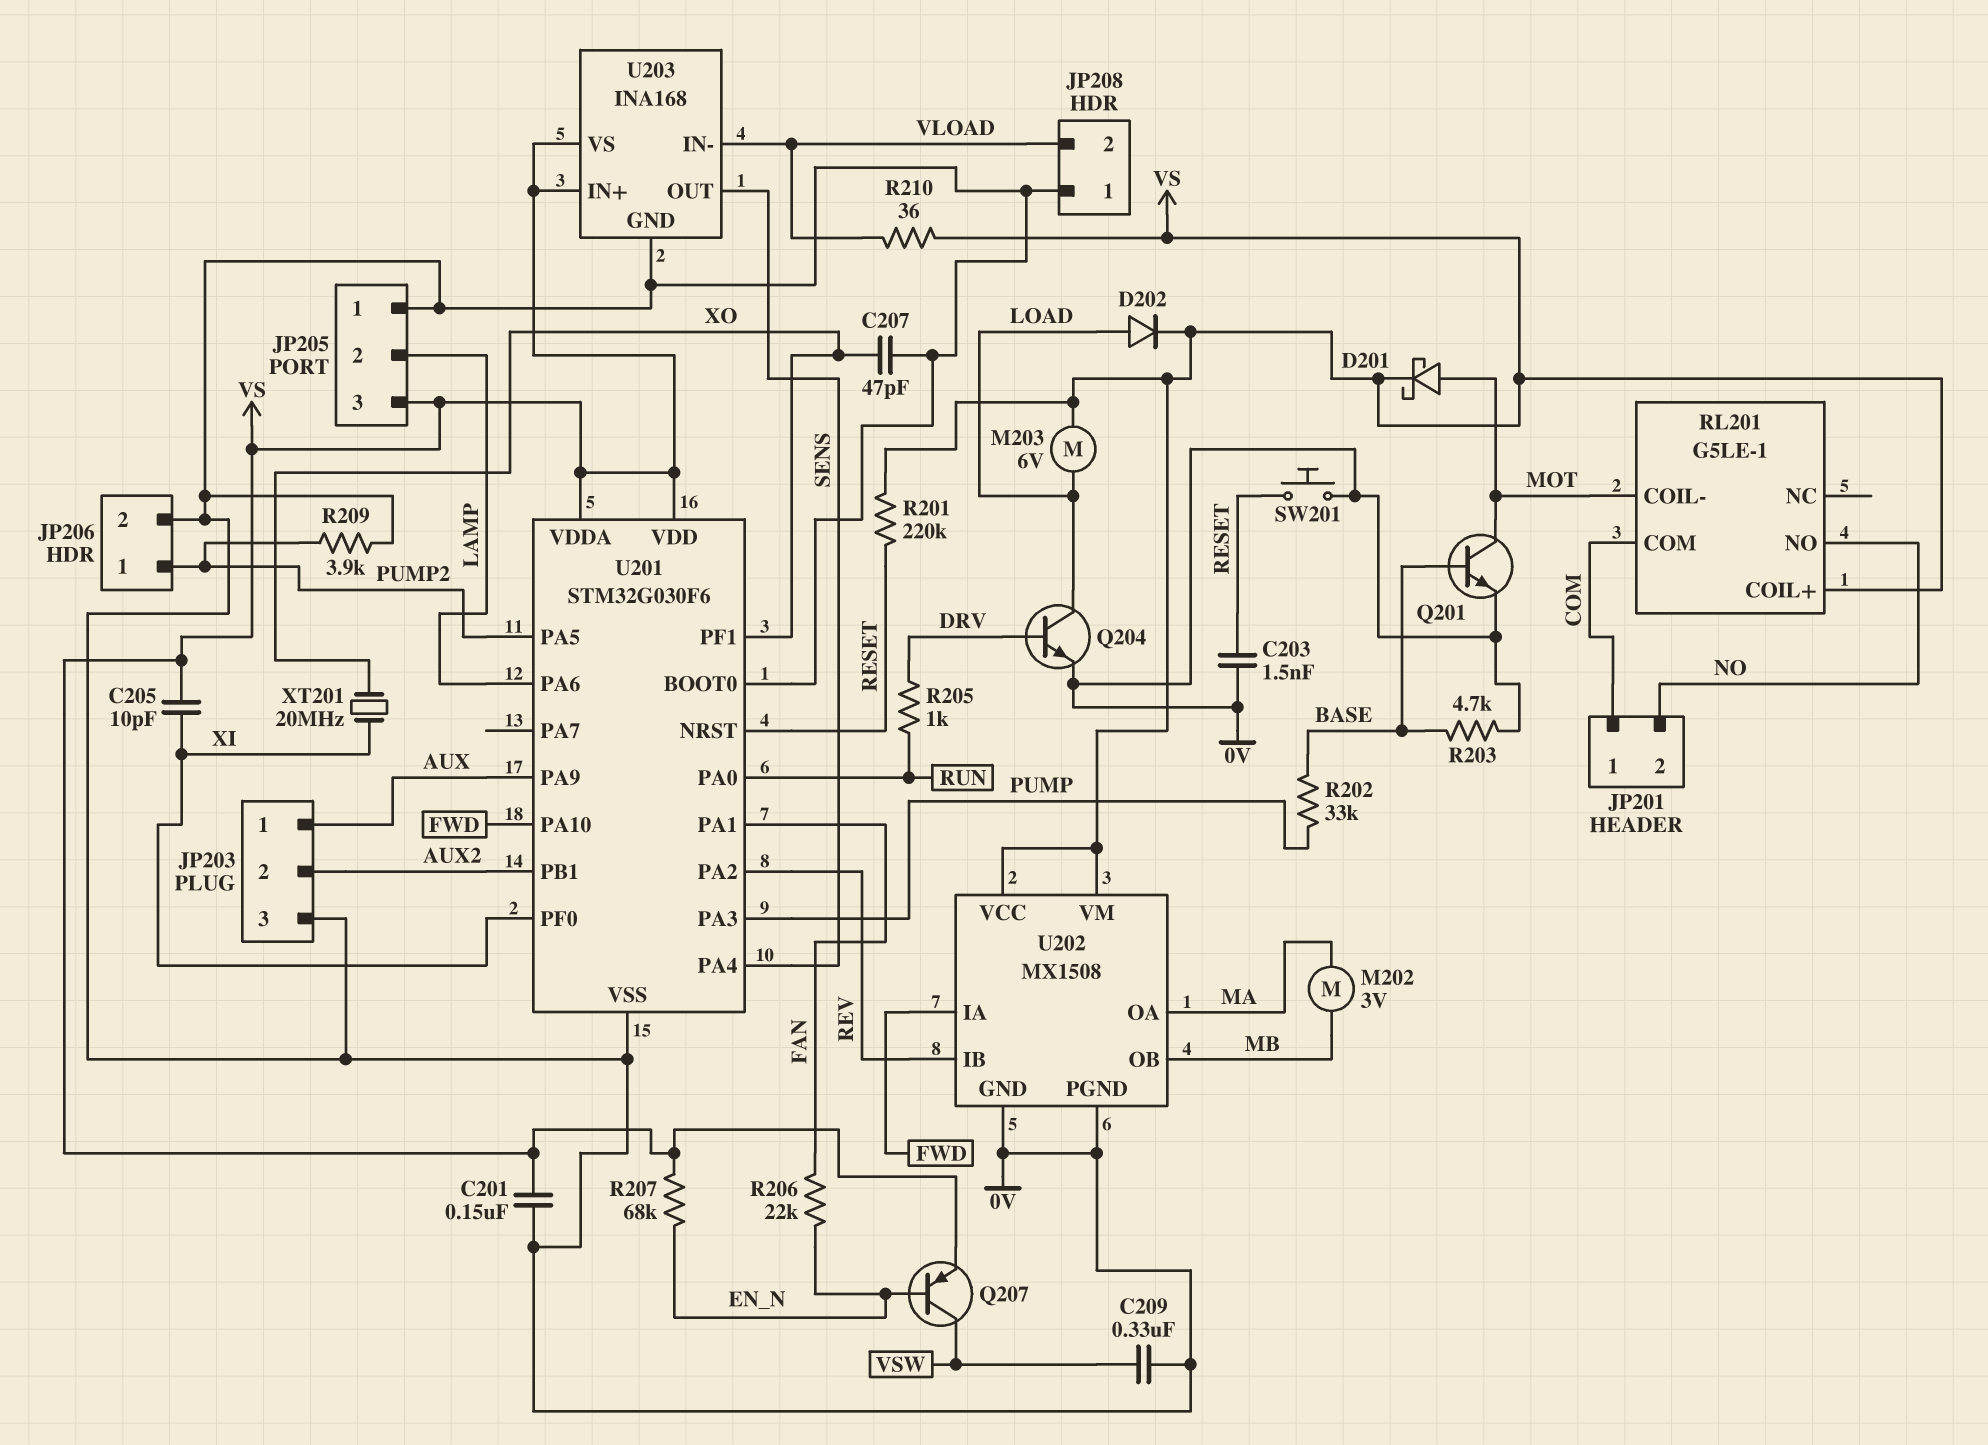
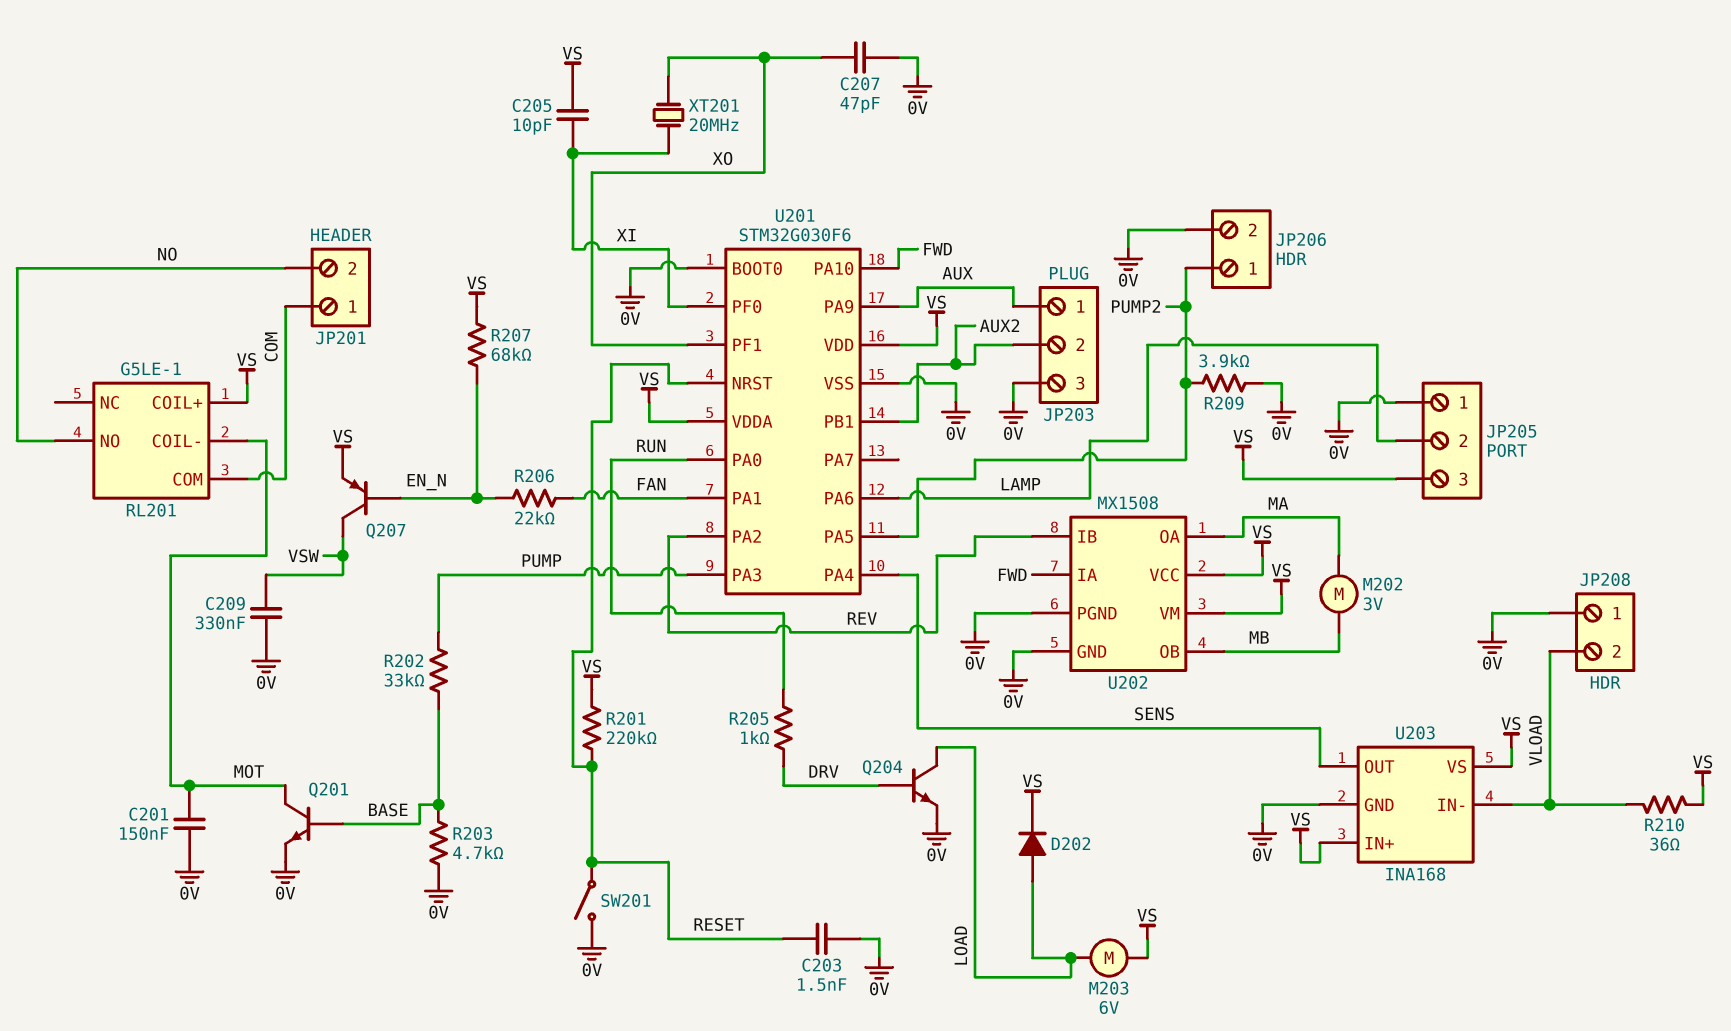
C201: 150nF (0V, VS) -> 150nF (0V, MOT)
D201: schottky (A MOT, K VS) -> none
SW201: button (0V, RESET) -> switch (0V, RESET)

